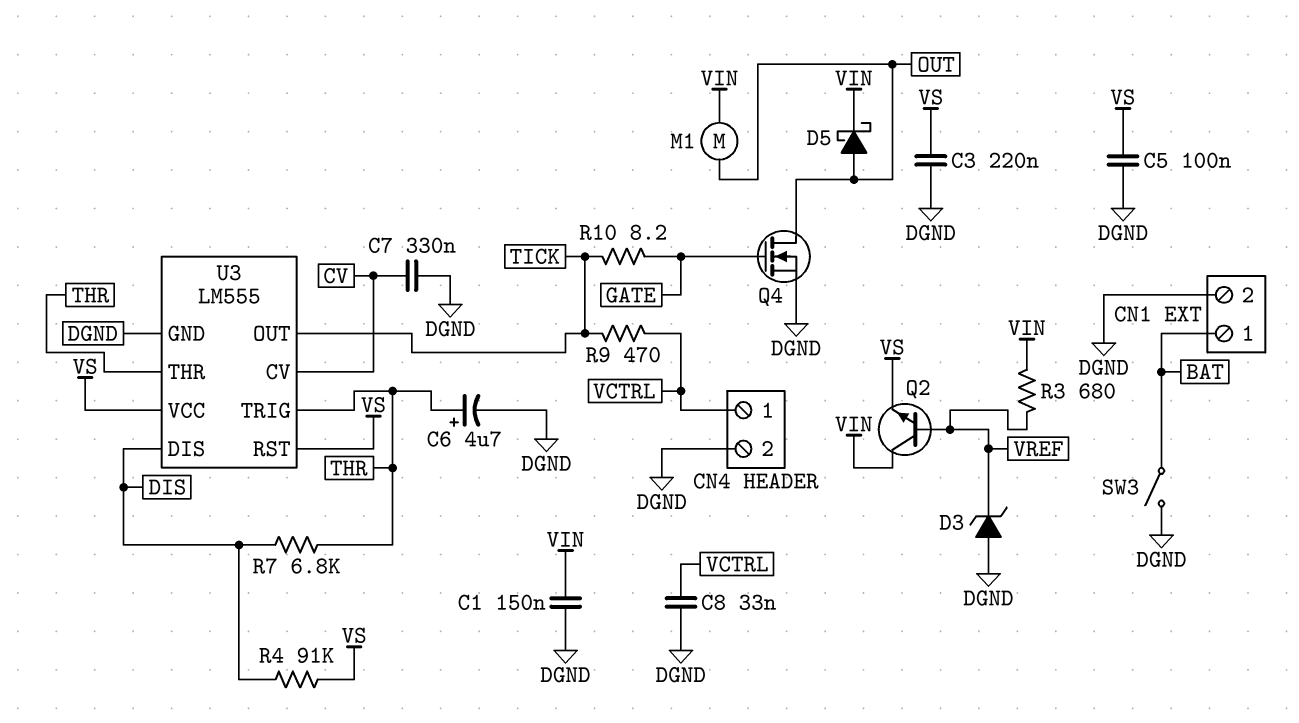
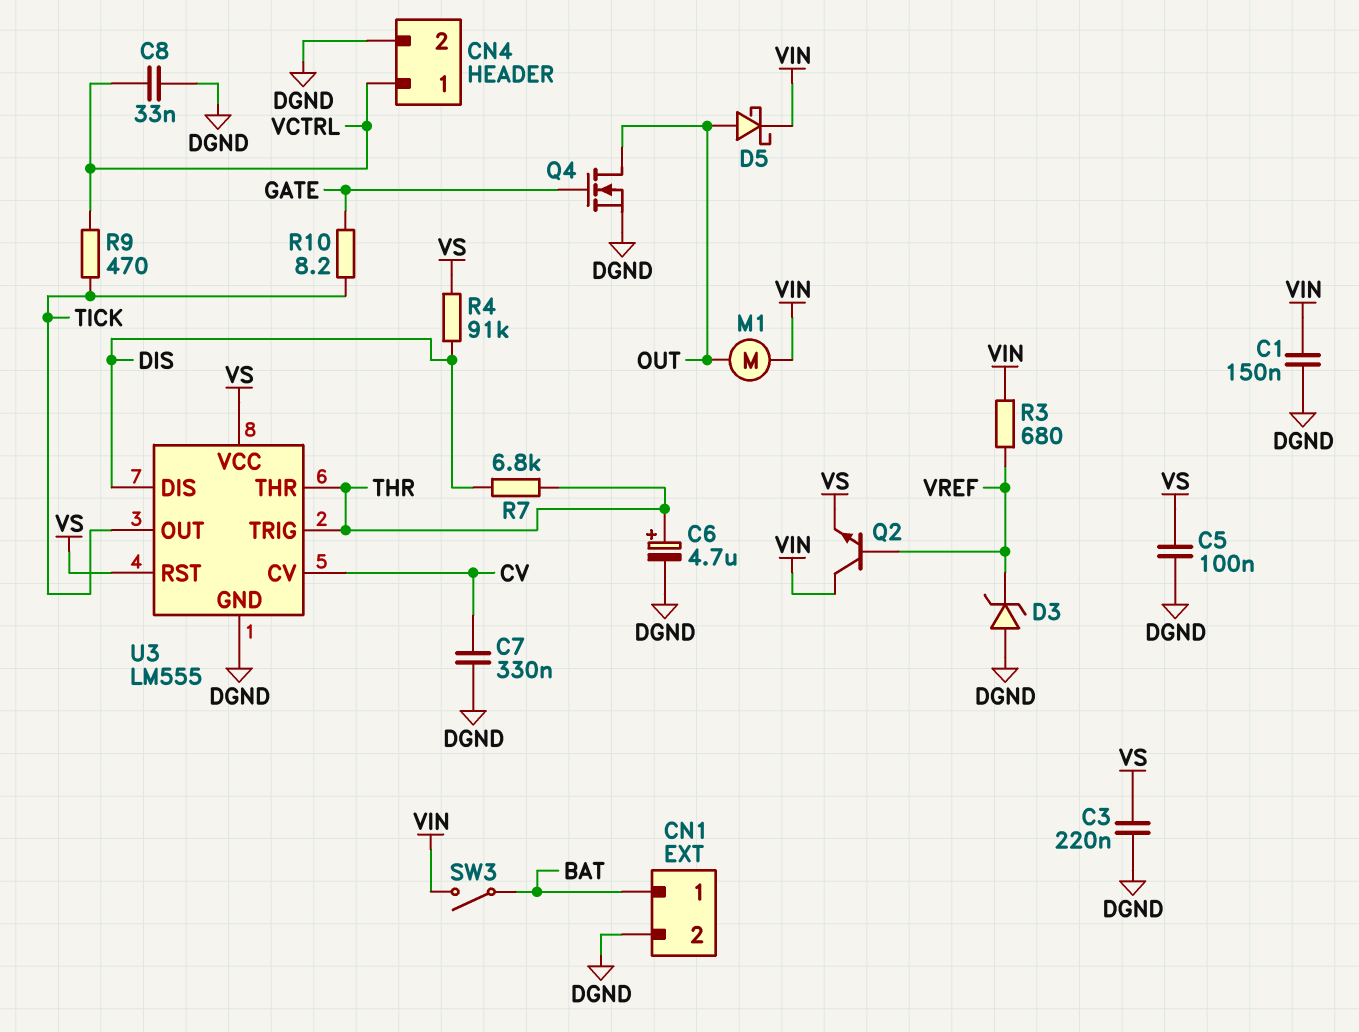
SW3: switch (BAT, DGND) -> switch (BAT, VIN)

